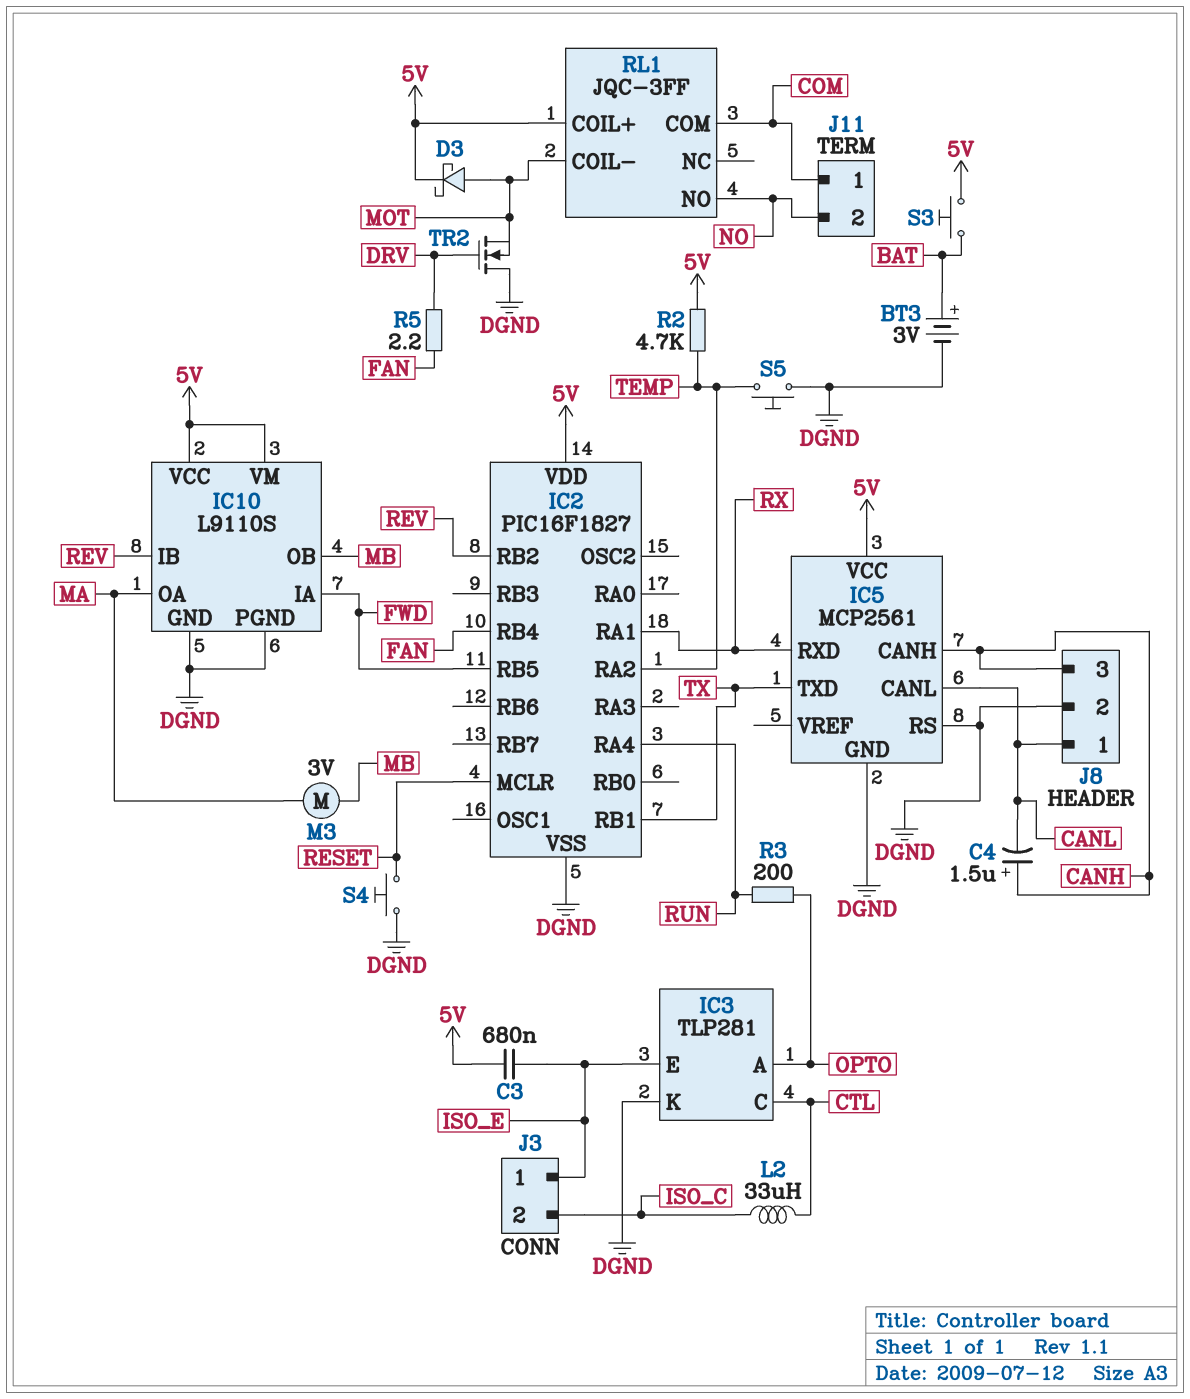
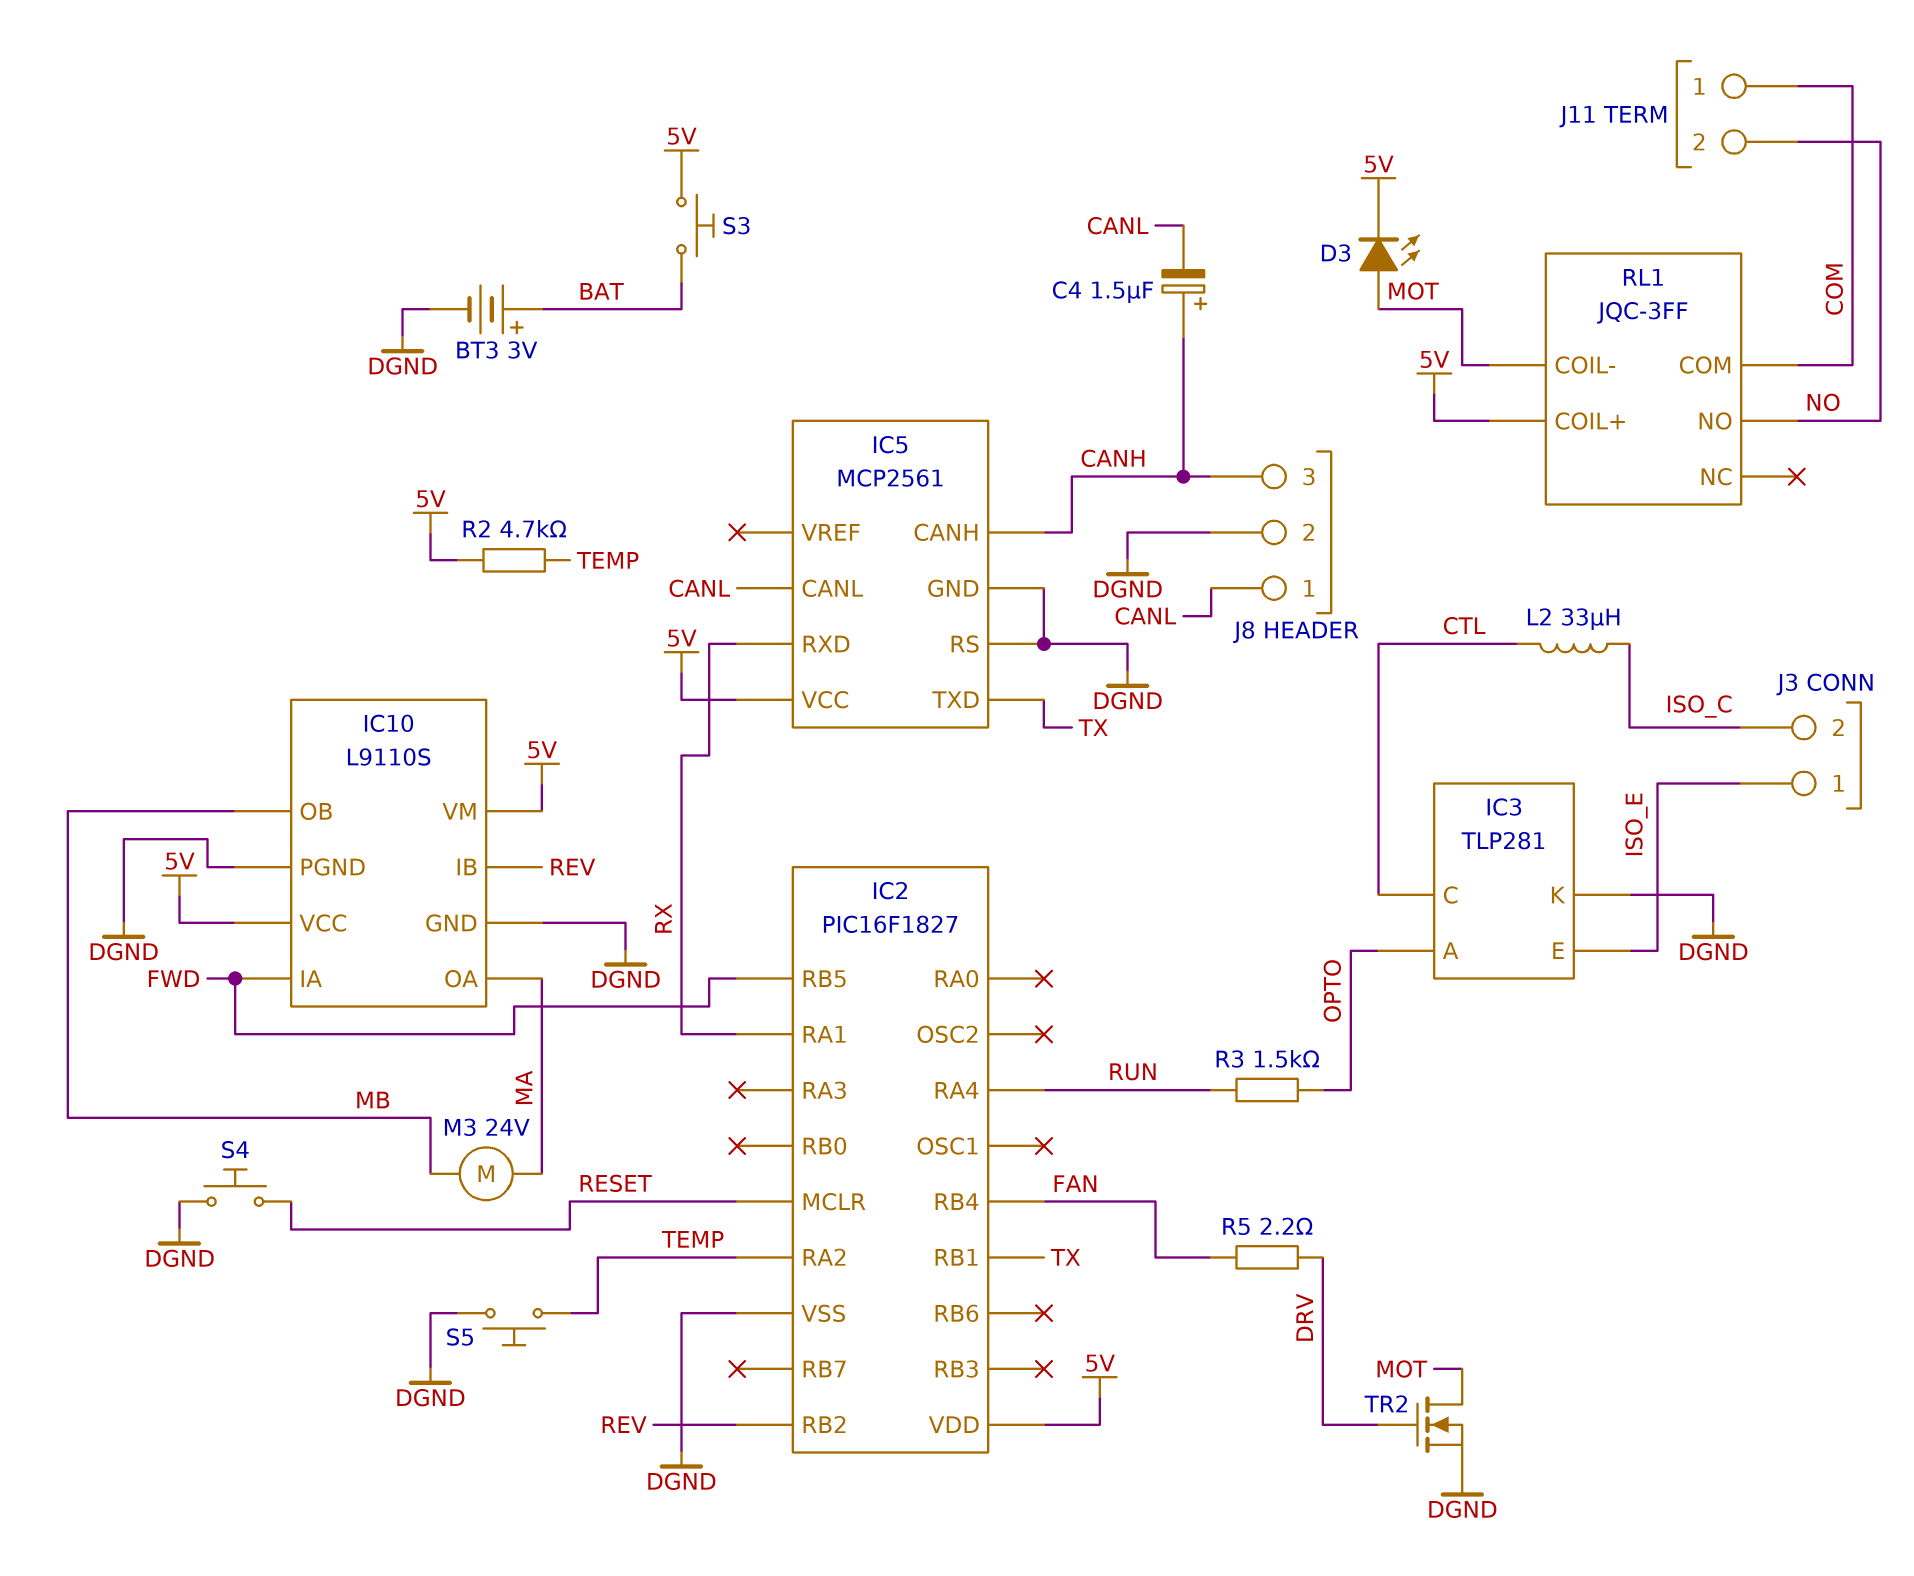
C3: 680nF (5V, ISO_E) -> none
D3: schottky (A MOT, K 5V) -> LED (A MOT, K 5V)
M3: motor 3V (MA, MB) -> motor 24V (MA, MB)
R3: 200 (OPTO, RUN) -> 1.5k (OPTO, RUN)
TR2: NMOS (G DRV, D DGND, S MOT) -> NMOS (G DRV, D MOT, S DGND)

